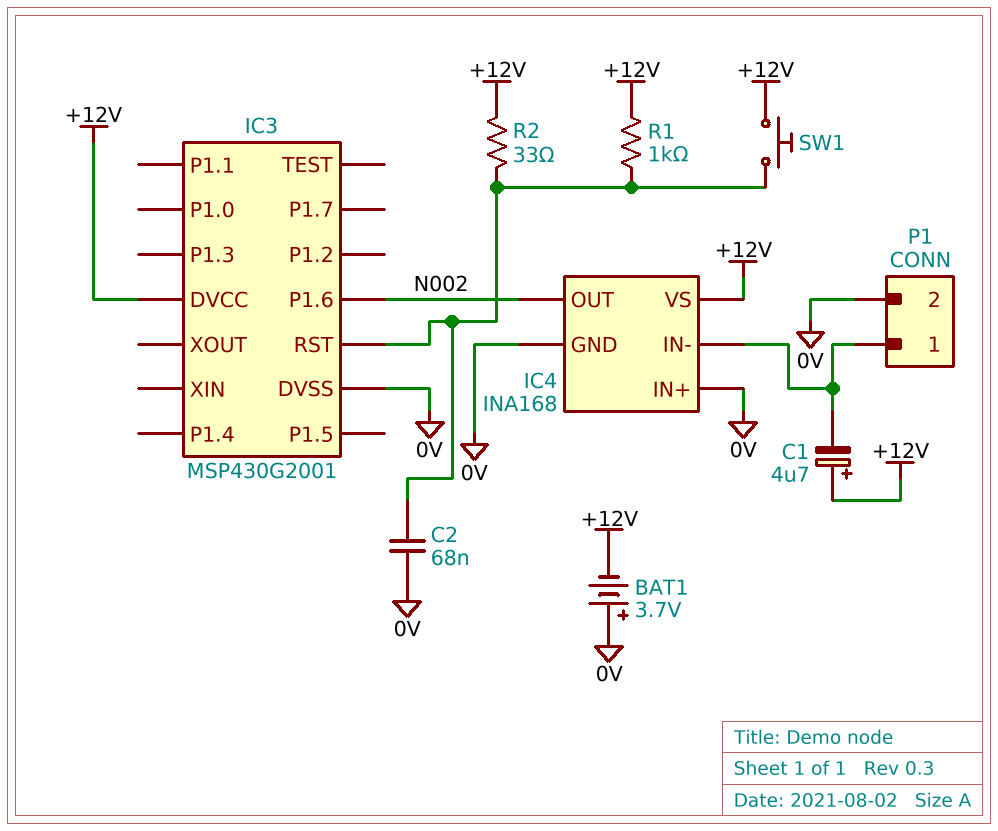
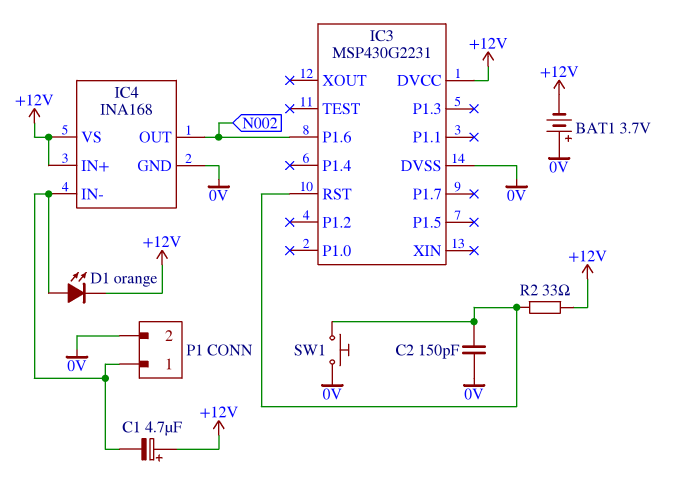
C2: 68nF (0V, IC3/RST) -> 150pF (0V, IC3/RST)
D1: none -> LED orange (A IC4/IN-, K +12V)
IC3: MSP430G2001 -> MSP430G2231
IC4 pin IN+: 0V -> +12V
R1: 1k (+12V, IC3/RST) -> none
SW1: button (+12V, IC3/RST) -> button (0V, IC3/RST)

